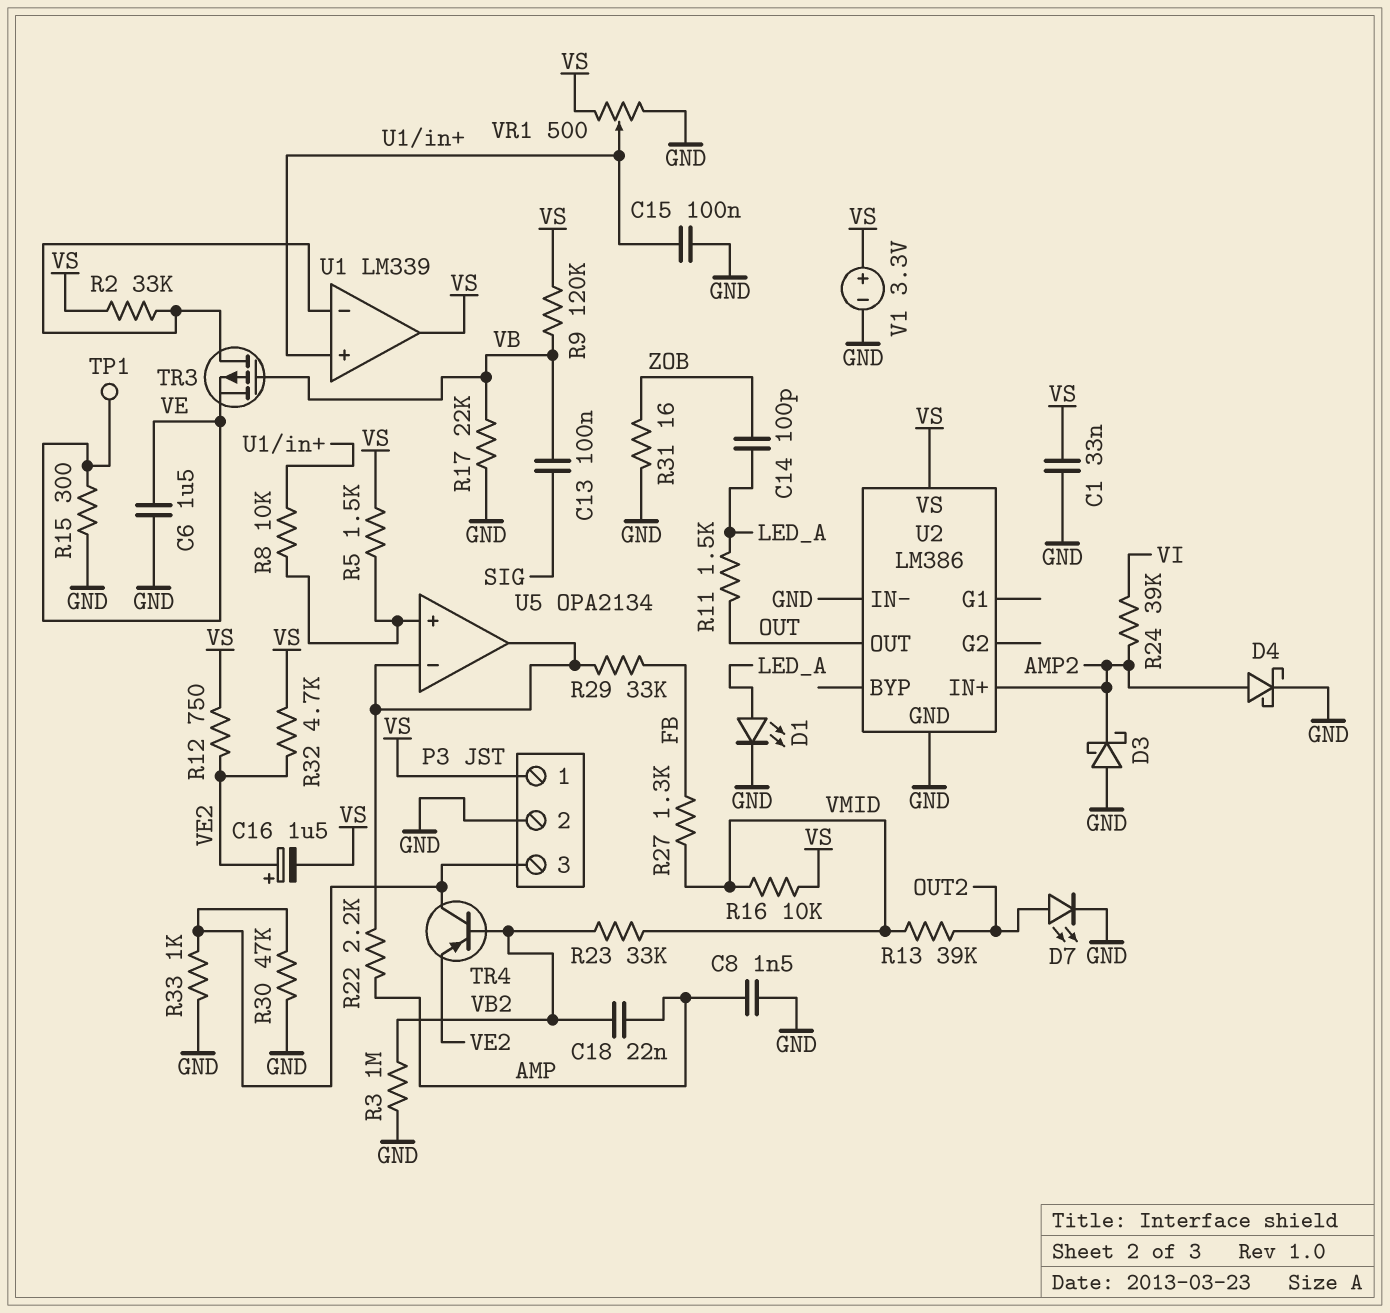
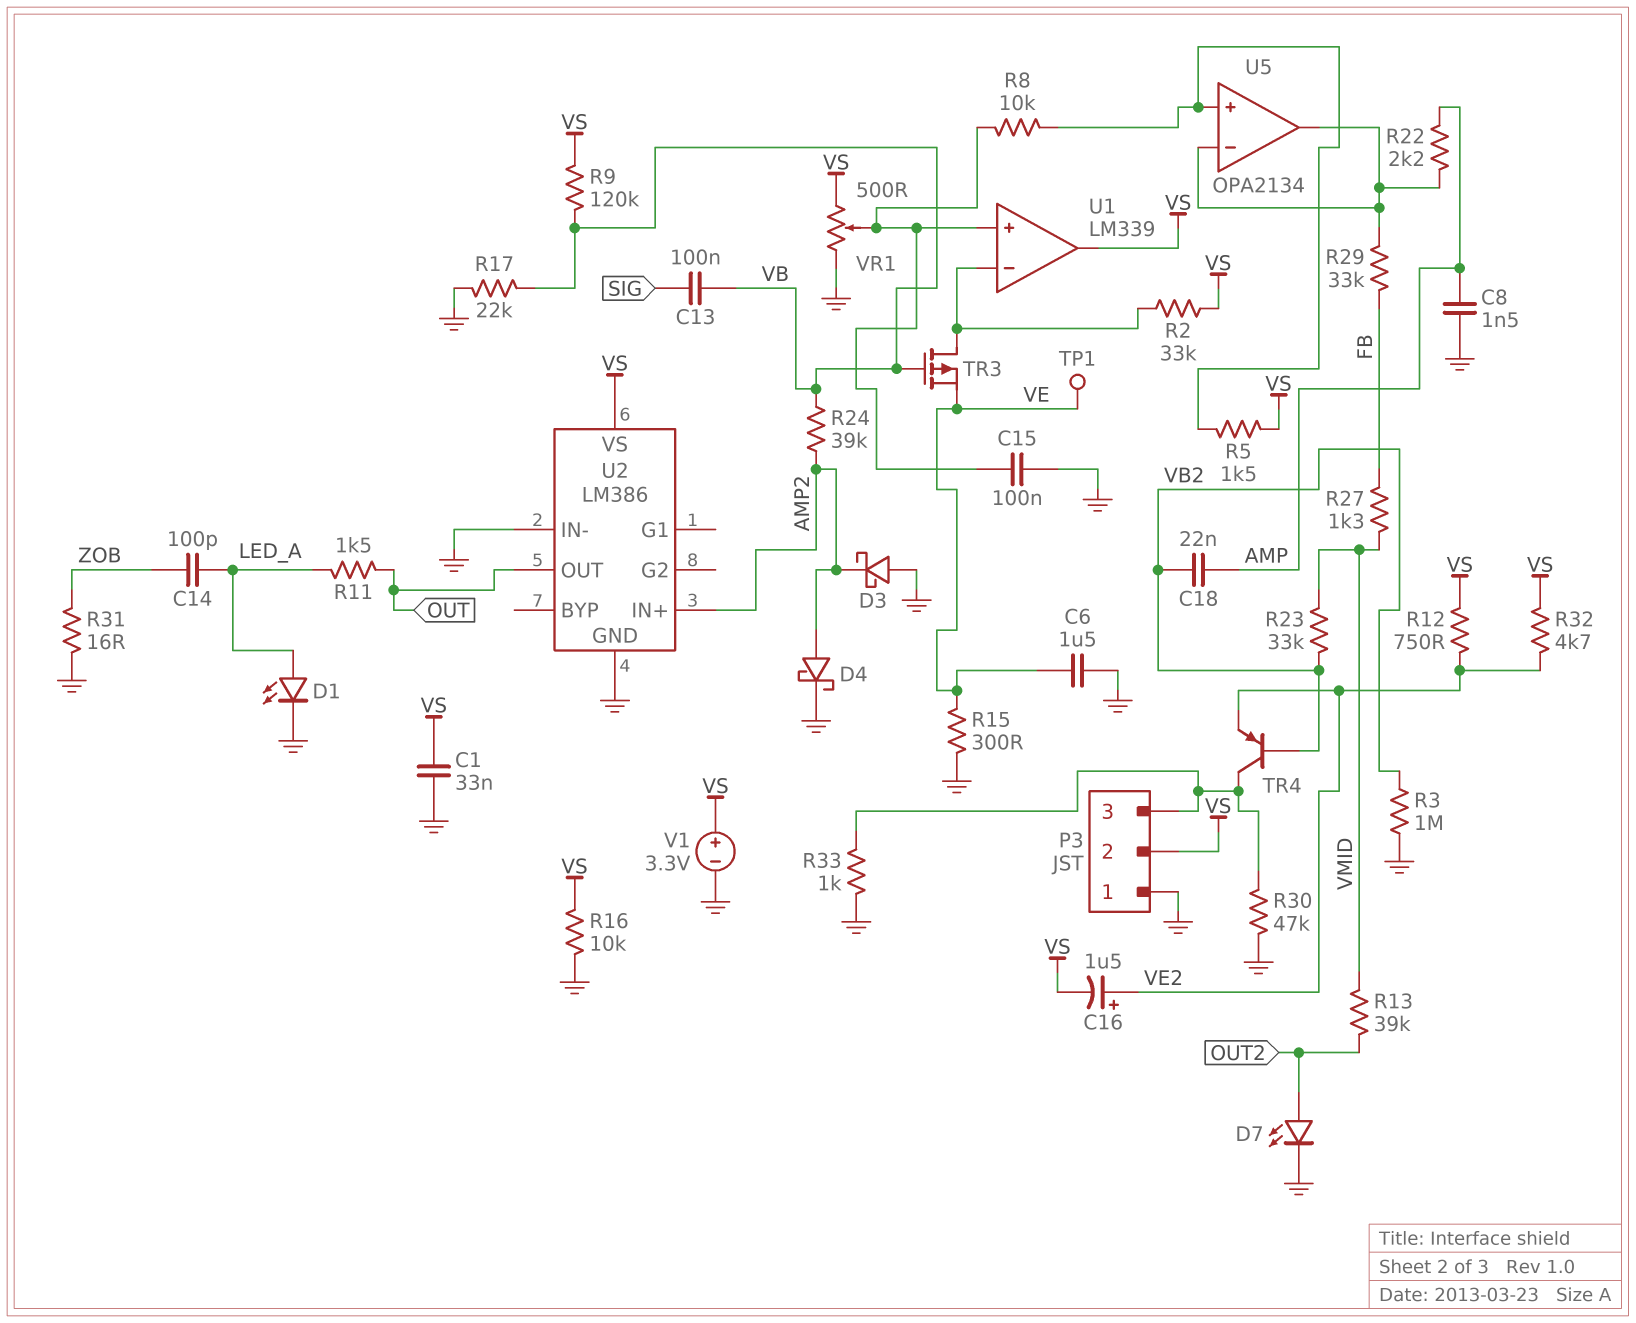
P3 pin 1: VS -> GND
P3 pin 2: GND -> VS
R16: 10k (VMID, VS) -> 10k (GND, VS)
R24: 39k (AMP2, VI) -> 39k (AMP2, VB)

